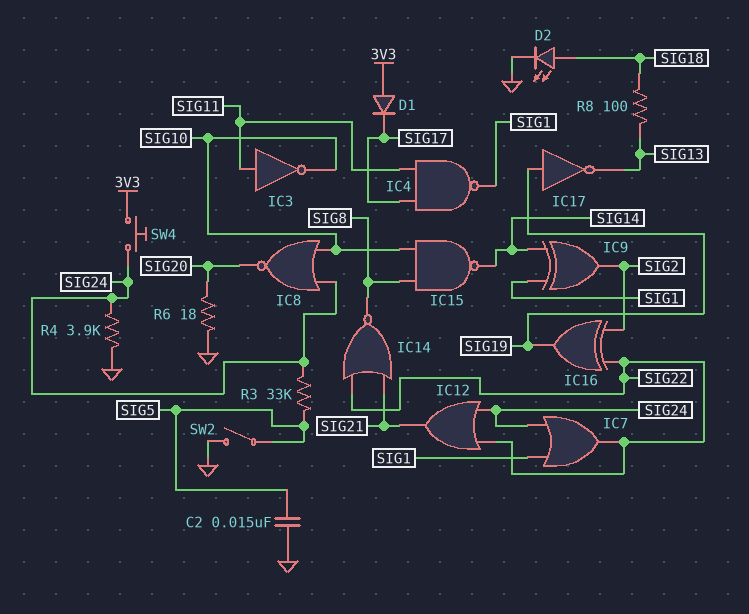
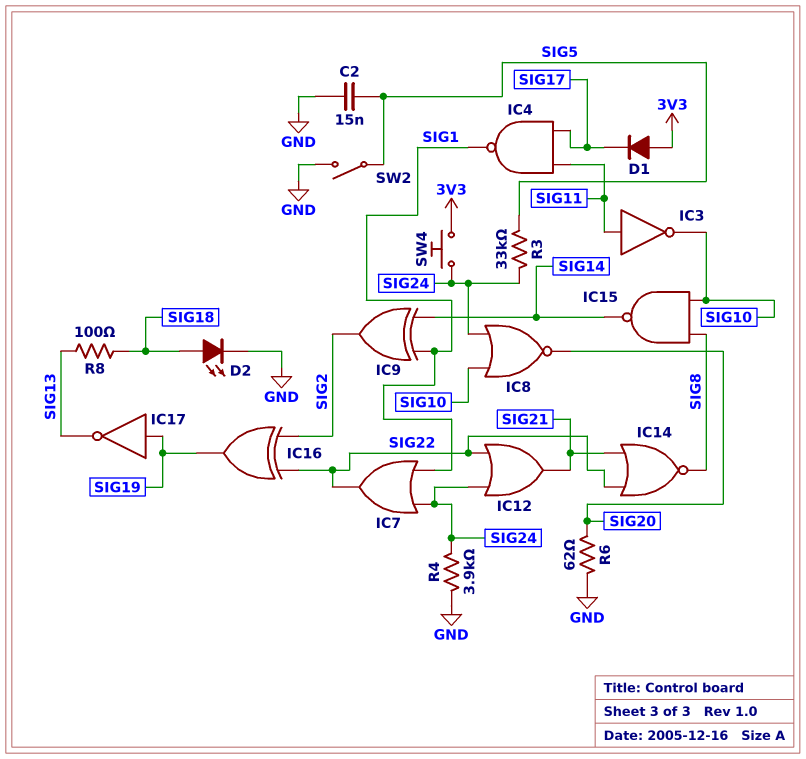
R6: 18 (GND, SIG20) -> 62 (GND, SIG20)

